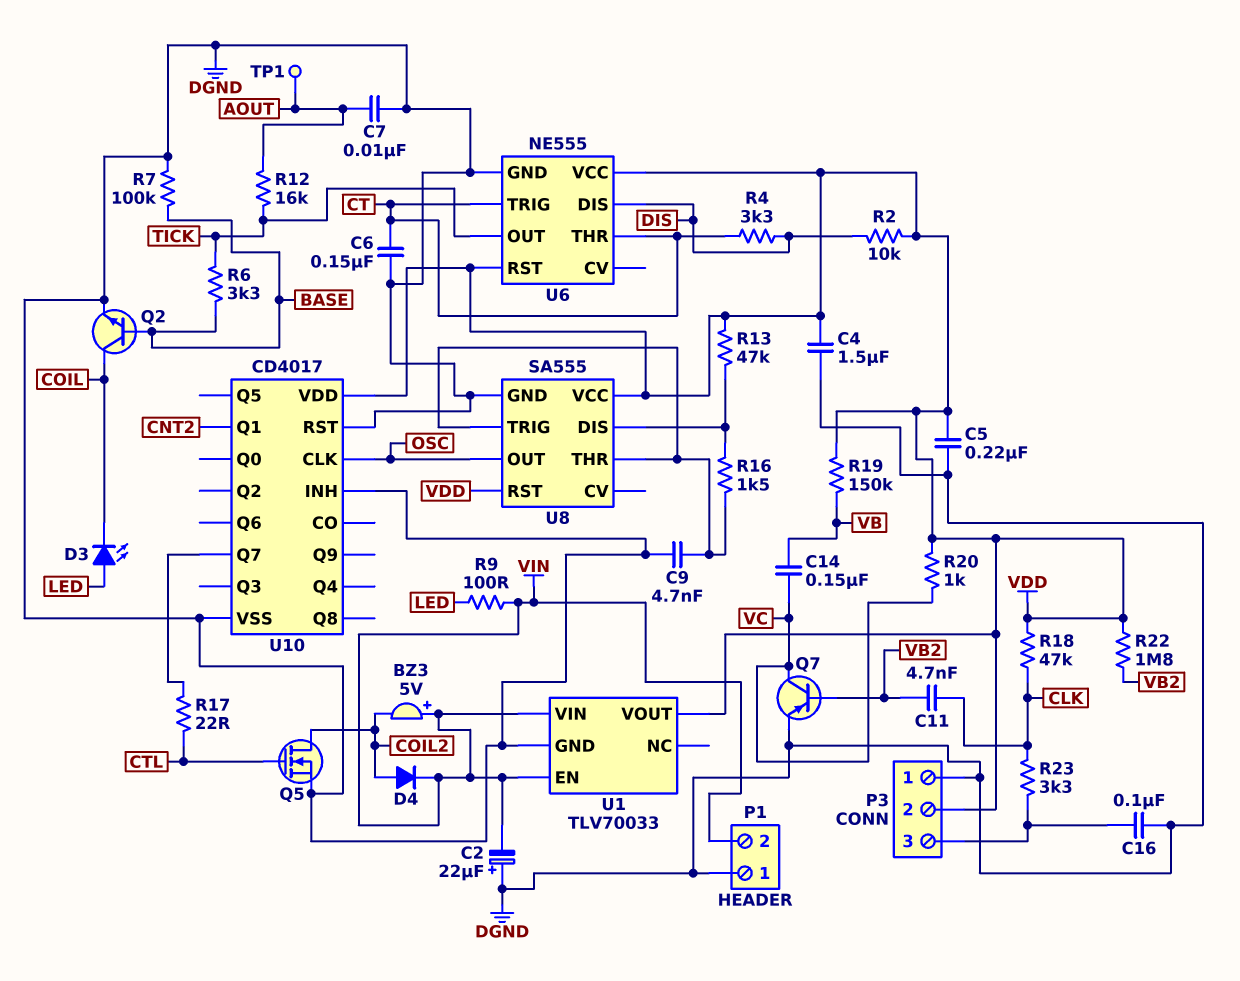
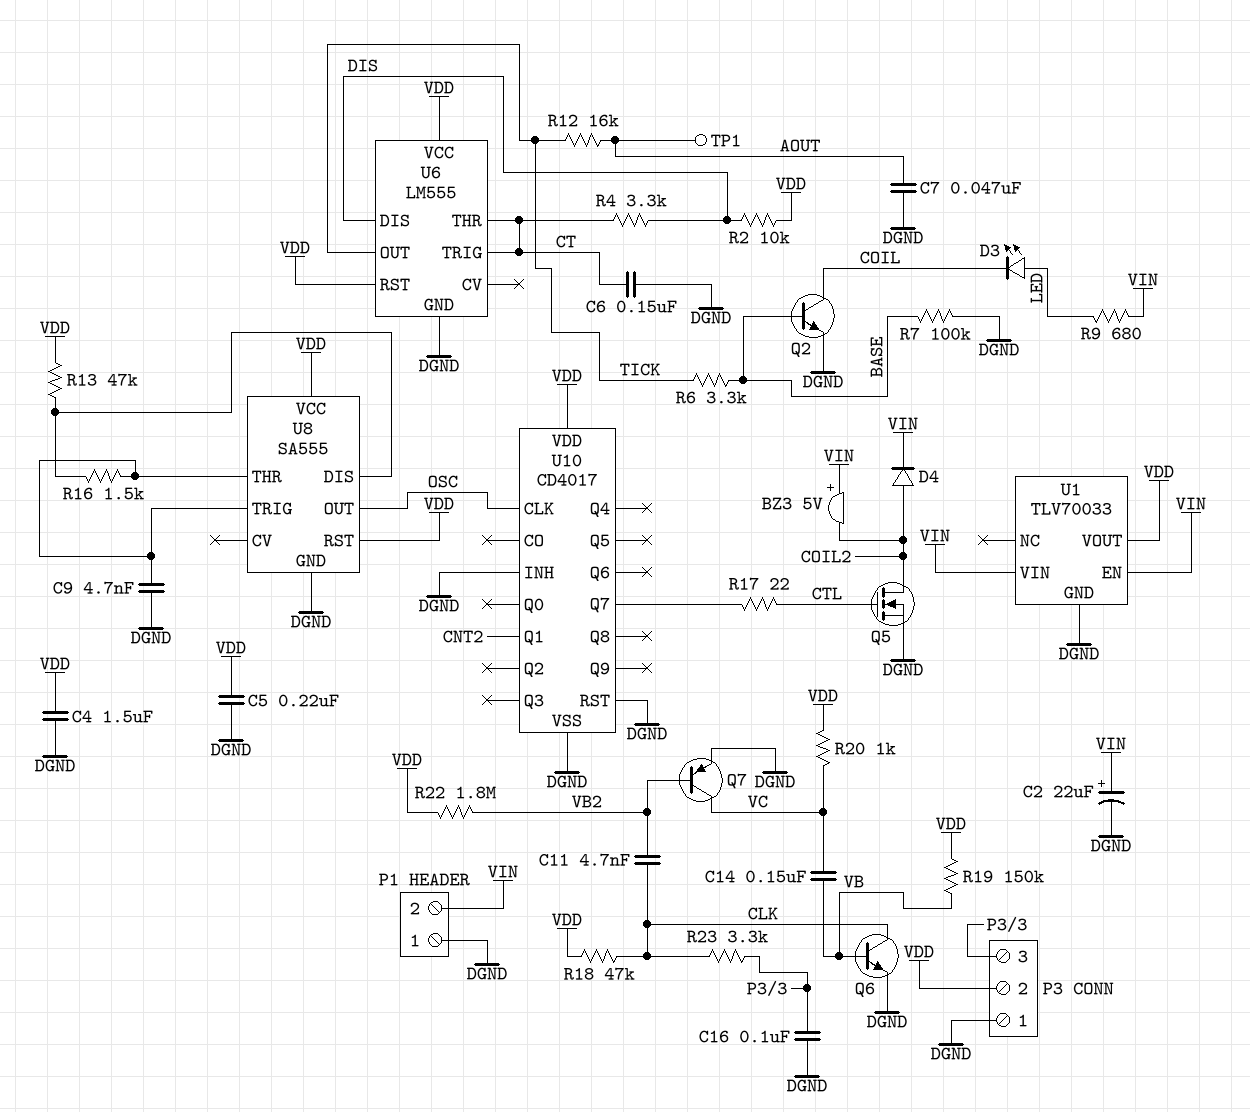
C2: 22uF (plus DGND, minus VIN) -> 22uF (plus VIN, minus DGND)
C7: 10nF (AOUT, DGND) -> 47nF (AOUT, DGND)
Q6: none -> NPN (B VB, C CLK, E DGND)
R9: 100 (LED, VIN) -> 680 (LED, VIN)
U6: NE555 -> LM555

